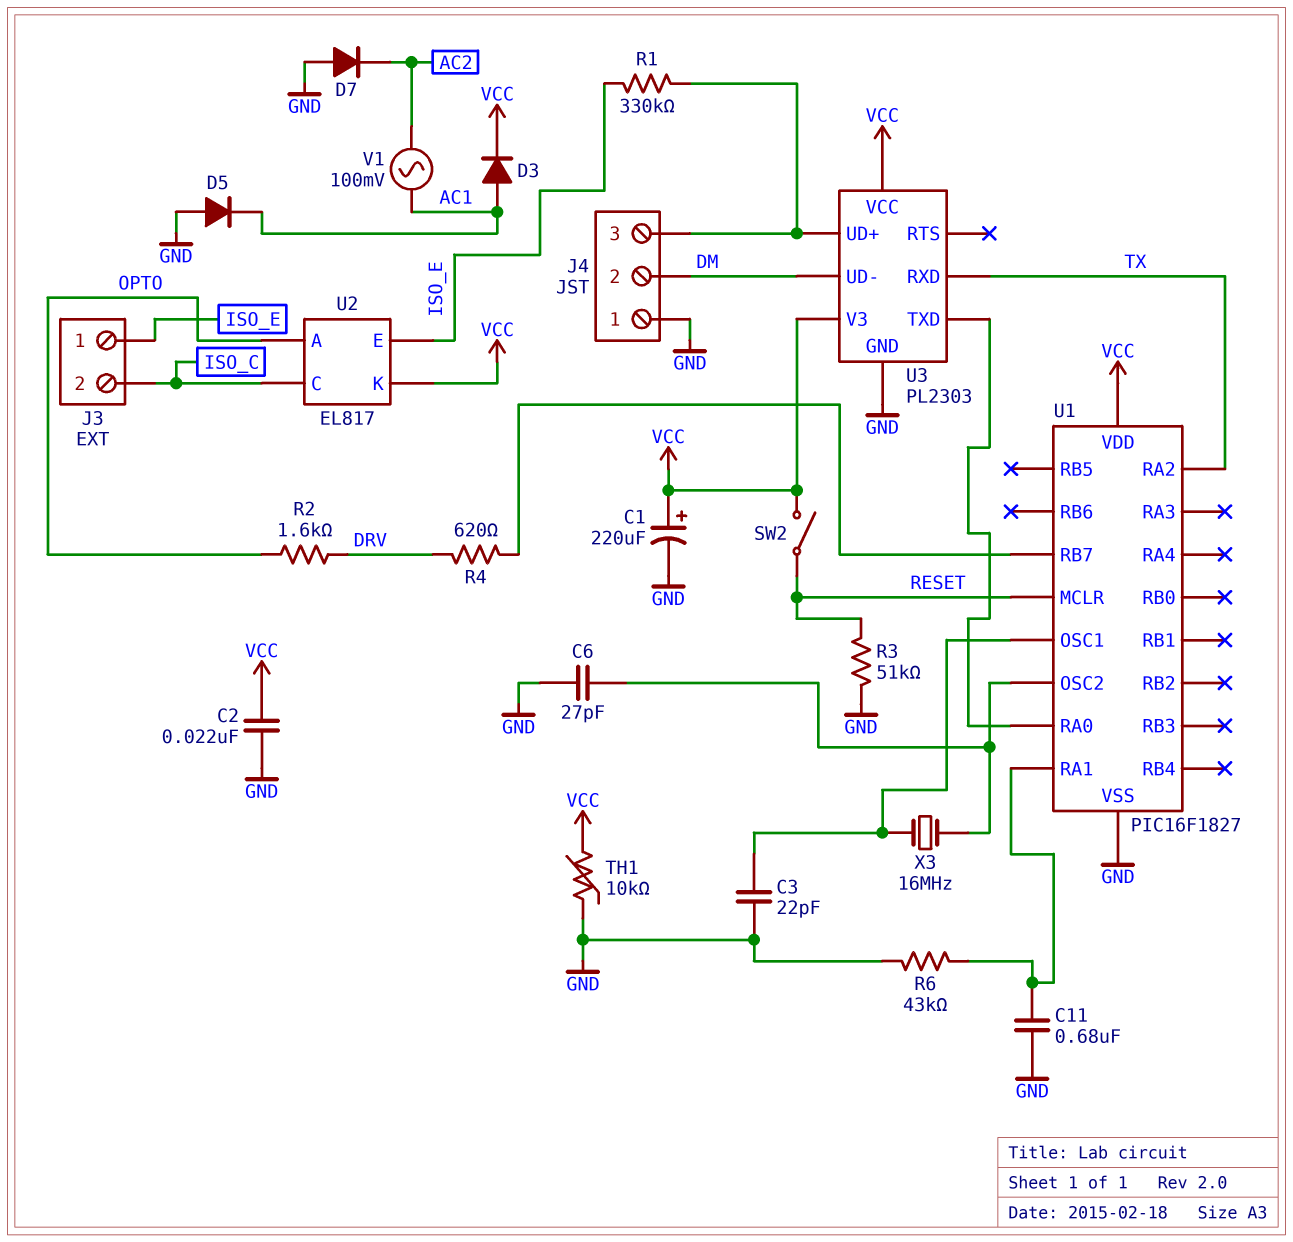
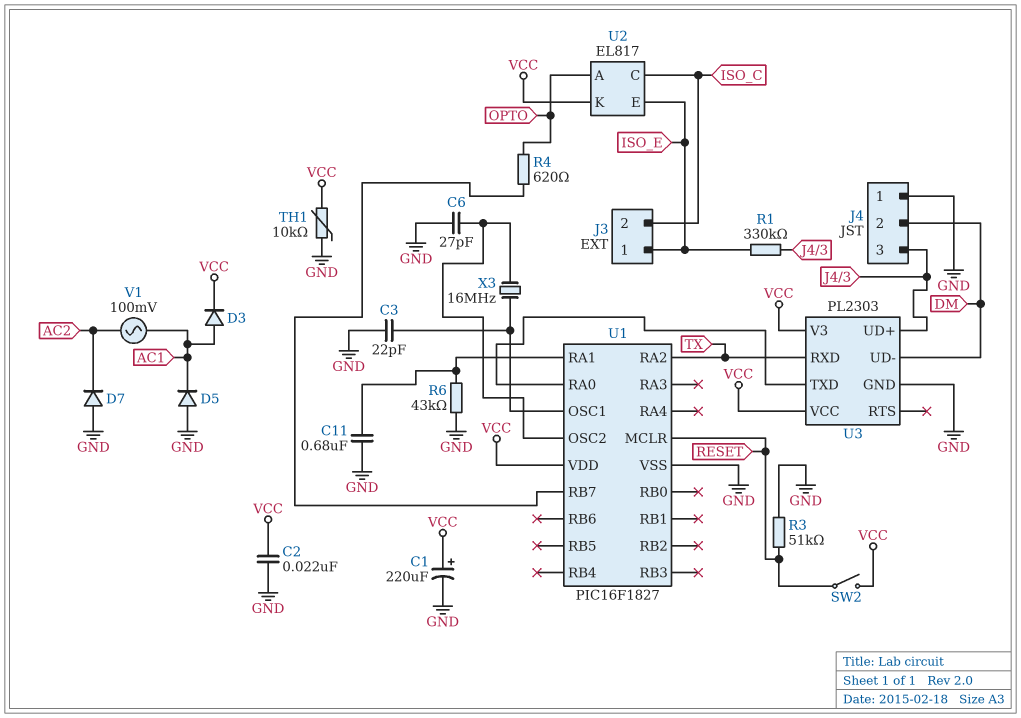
R2: 1.6k (DRV, OPTO) -> none
R4: 620 (DRV, U1/RB7) -> 620 (OPTO, U1/RB7)

